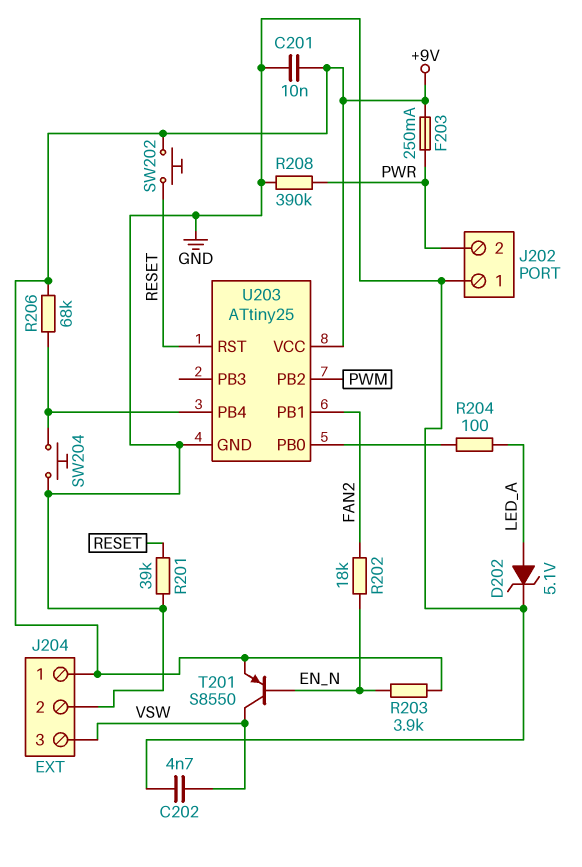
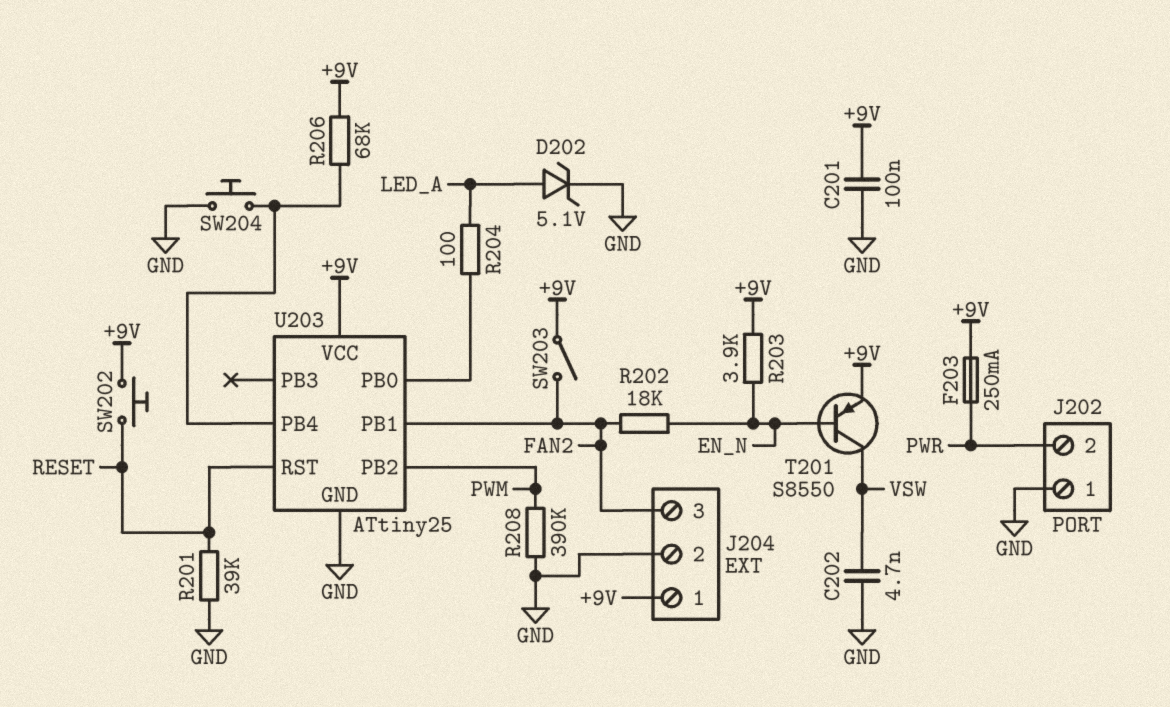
C201: 10nF (+9V, GND) -> 100nF (+9V, GND)
J204 pin 3: VSW -> FAN2
R208: 390k (GND, PWR) -> 390k (GND, PWM)
SW203: none -> switch (+9V, FAN2)

